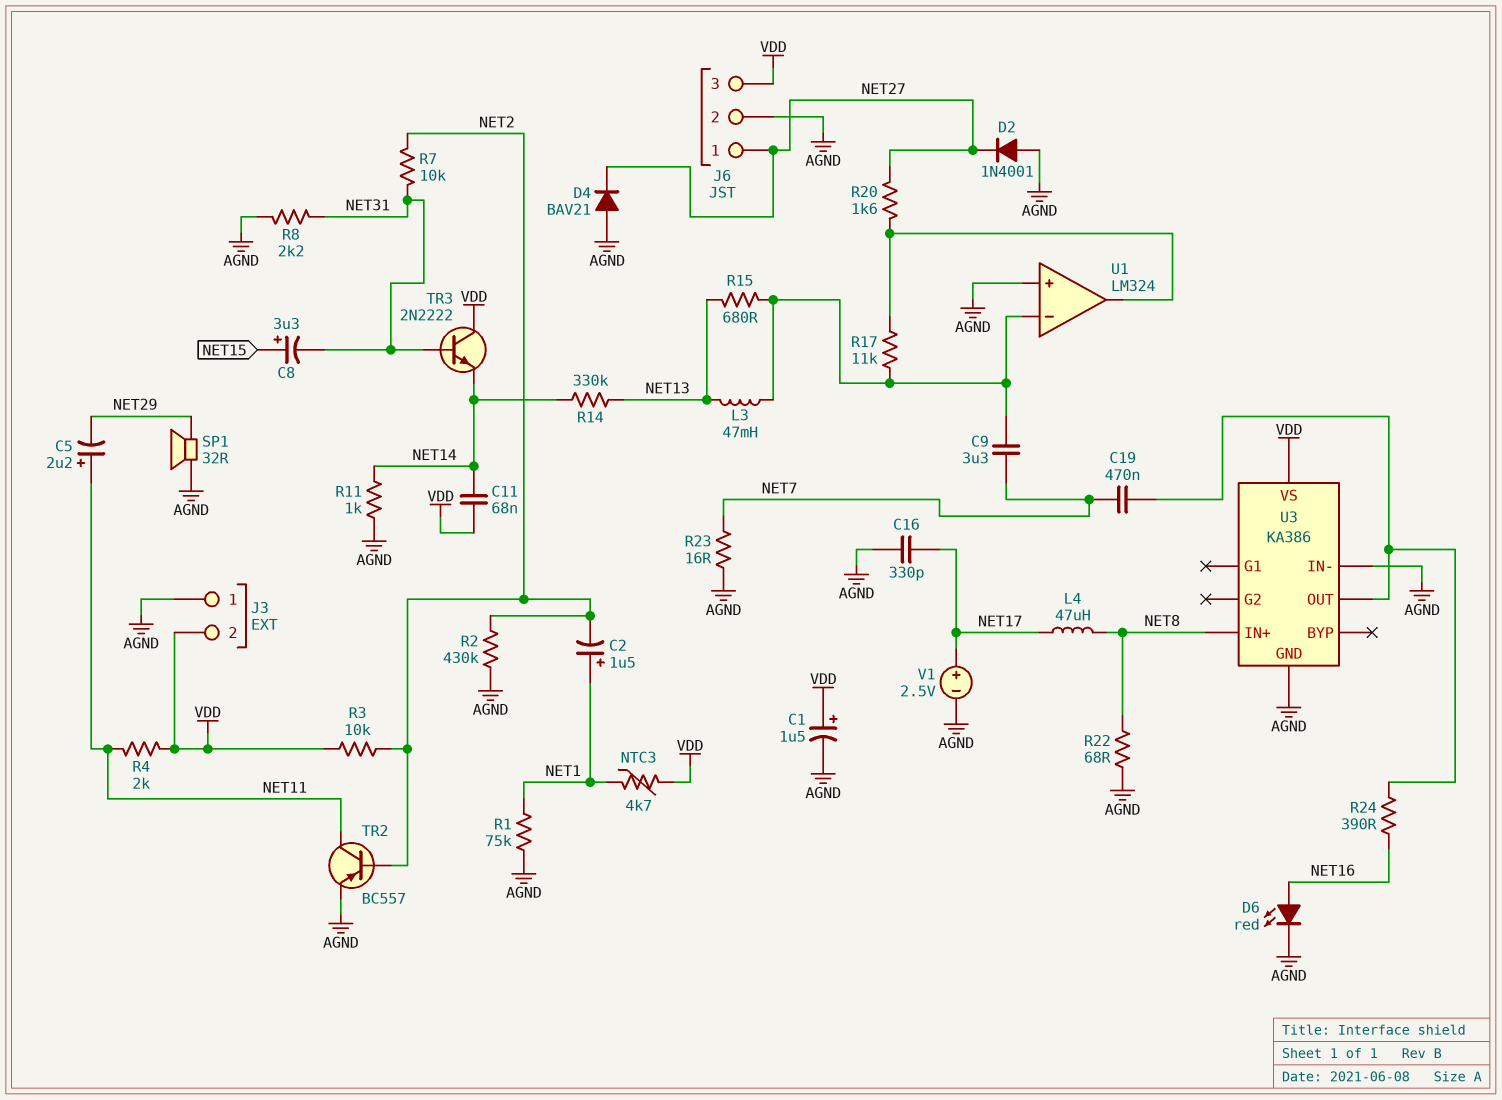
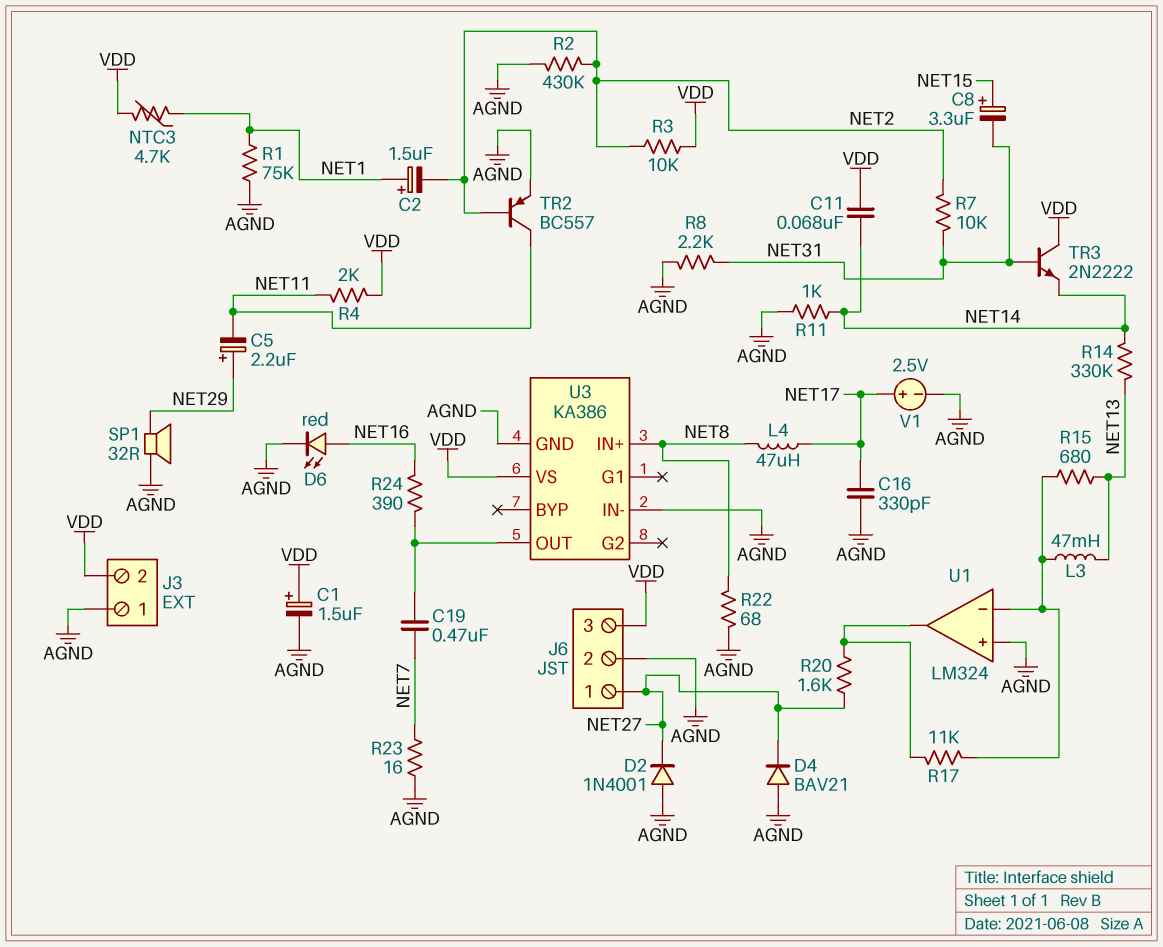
C5: 2.2uF (plus NET11, minus NET29) -> 2.2uF (plus NET29, minus NET11)
C9: 3.3uF (NET7, U1/in-) -> none

